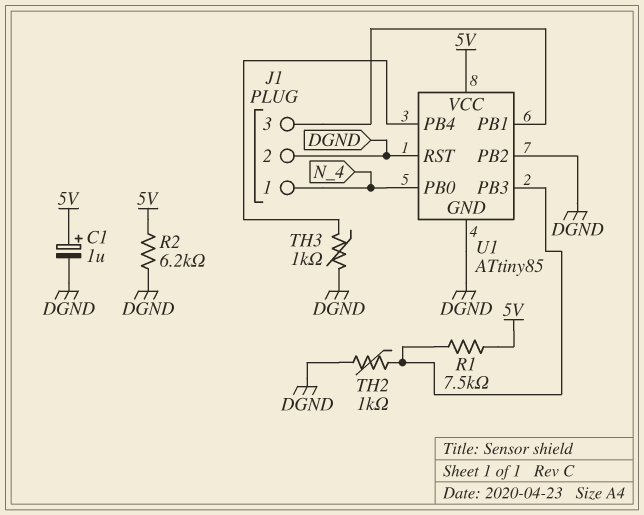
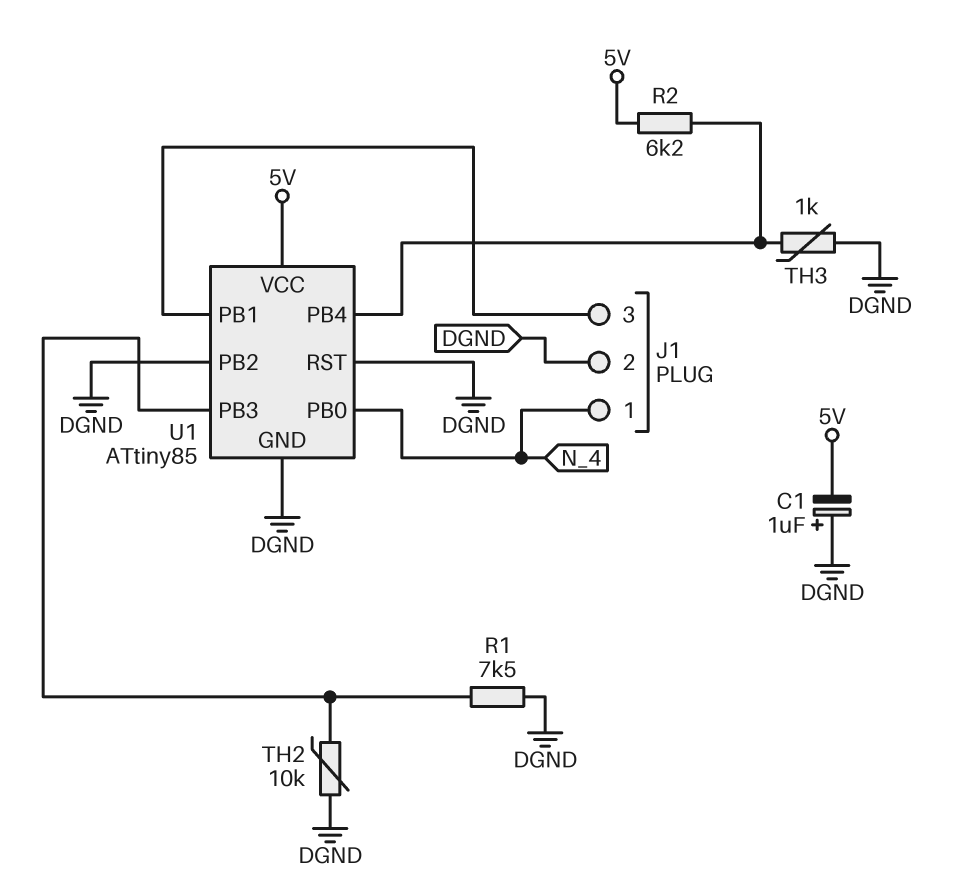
C1: 1uF (plus 5V, minus DGND) -> 1uF (plus DGND, minus 5V)
R1: 7.5k (5V, U1/PB3) -> 7.5k (DGND, U1/PB3)
R2: 6.2k (5V, DGND) -> 6.2k (5V, U1/PB4)
TH2: 1k (DGND, U1/PB3) -> 10k (DGND, U1/PB3)

